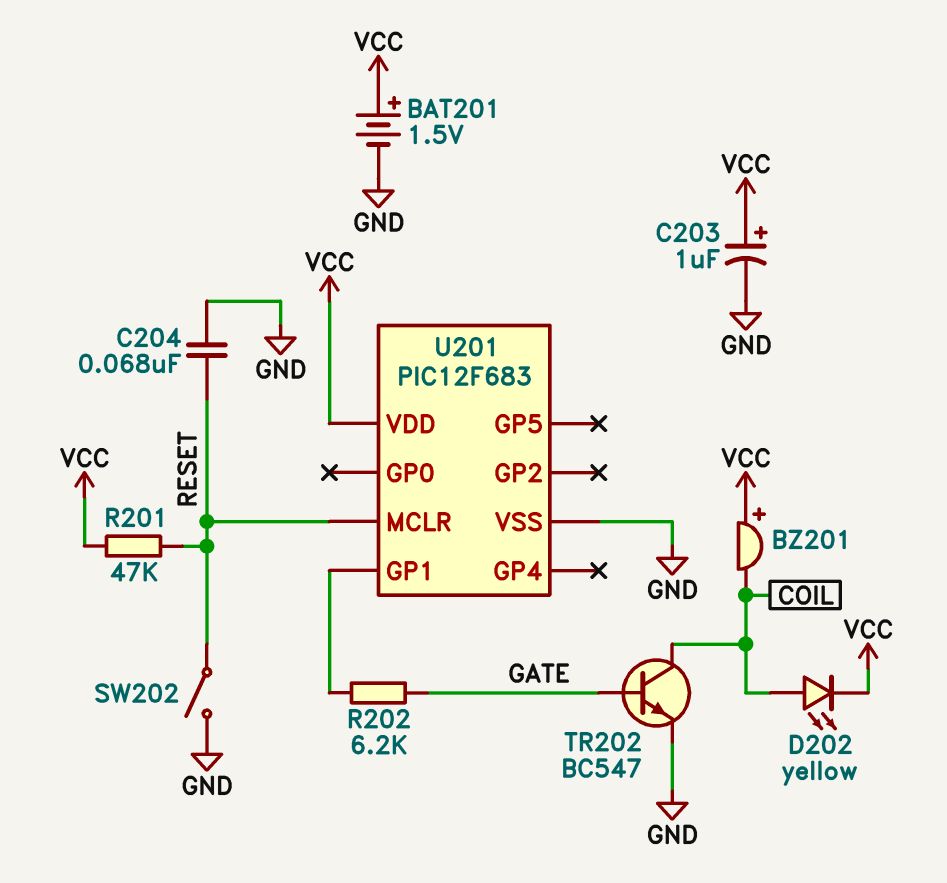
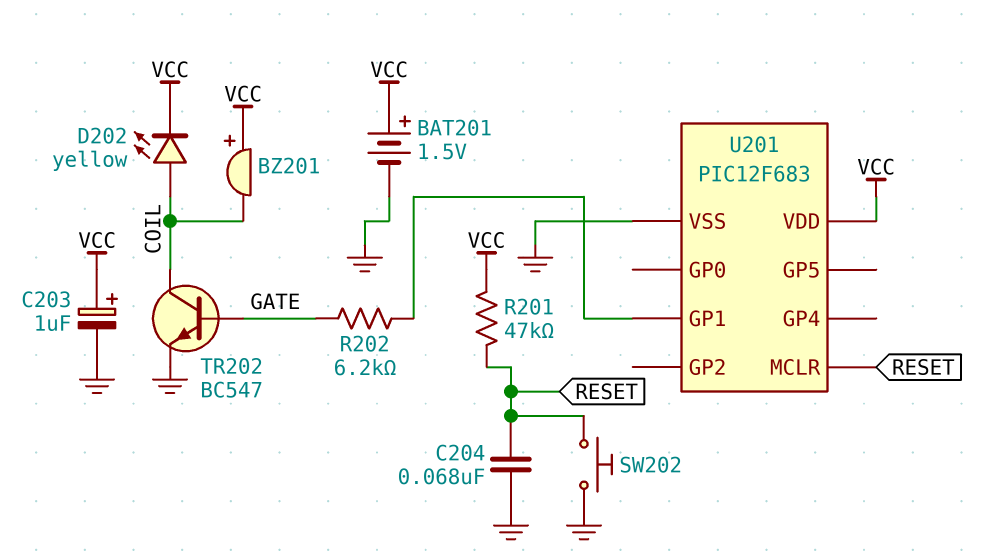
SW202: switch (GND, RESET) -> button (GND, RESET)

